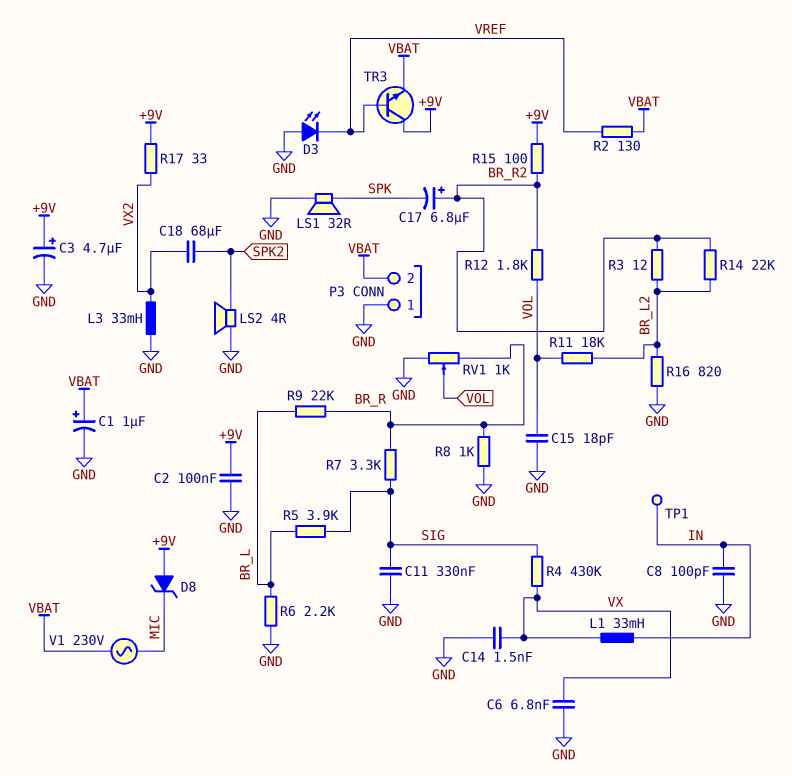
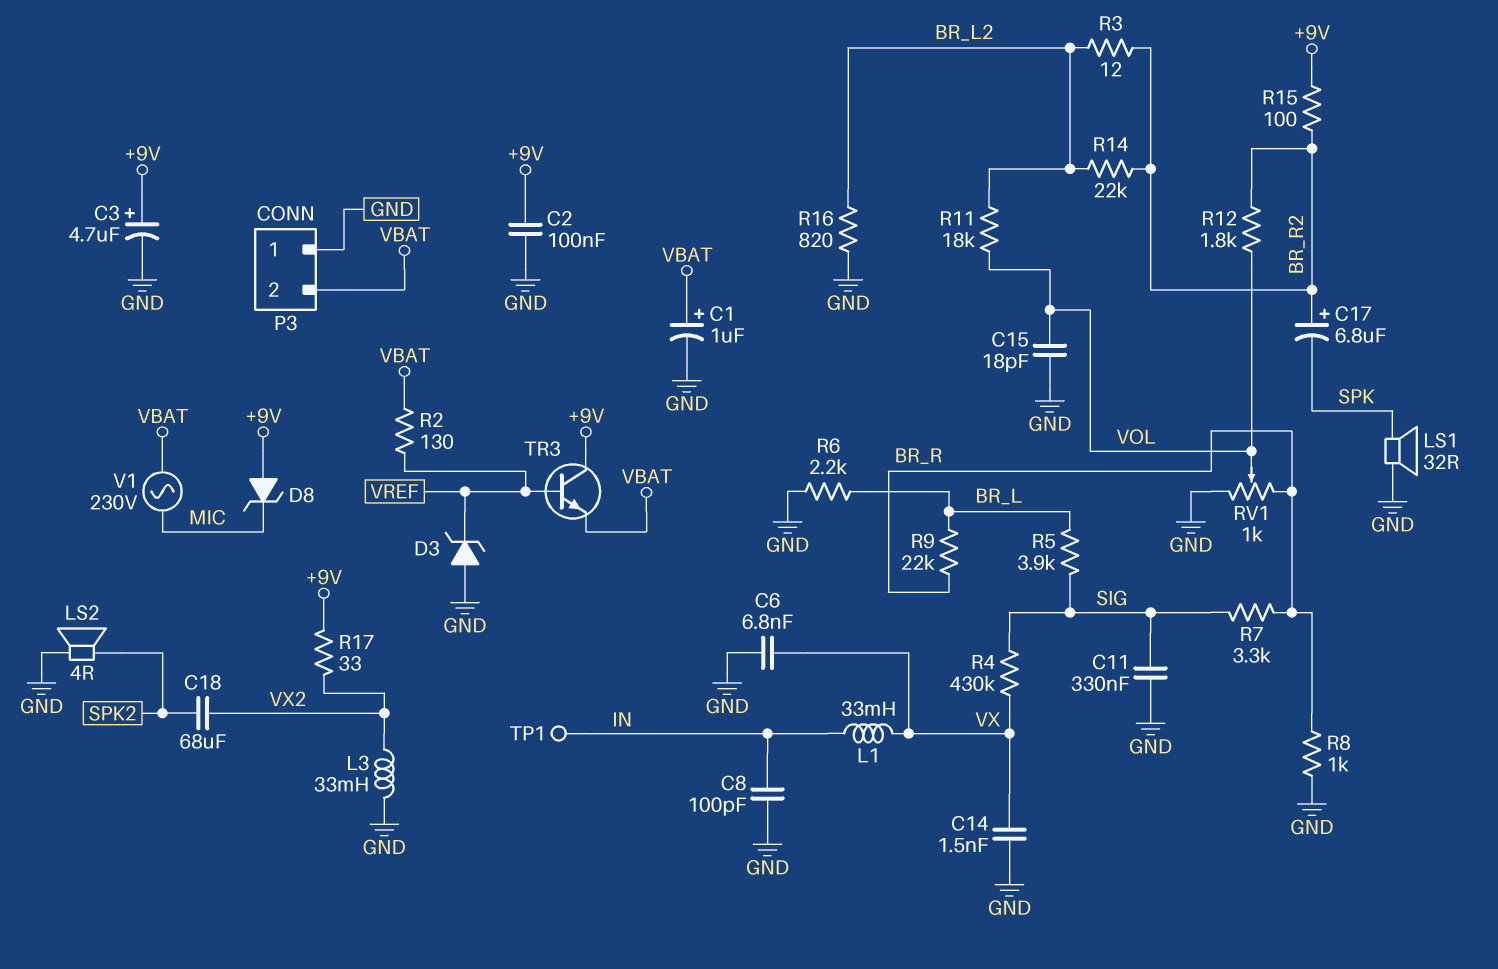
D3: LED (A GND, K VREF) -> zener (A GND, K VREF)

